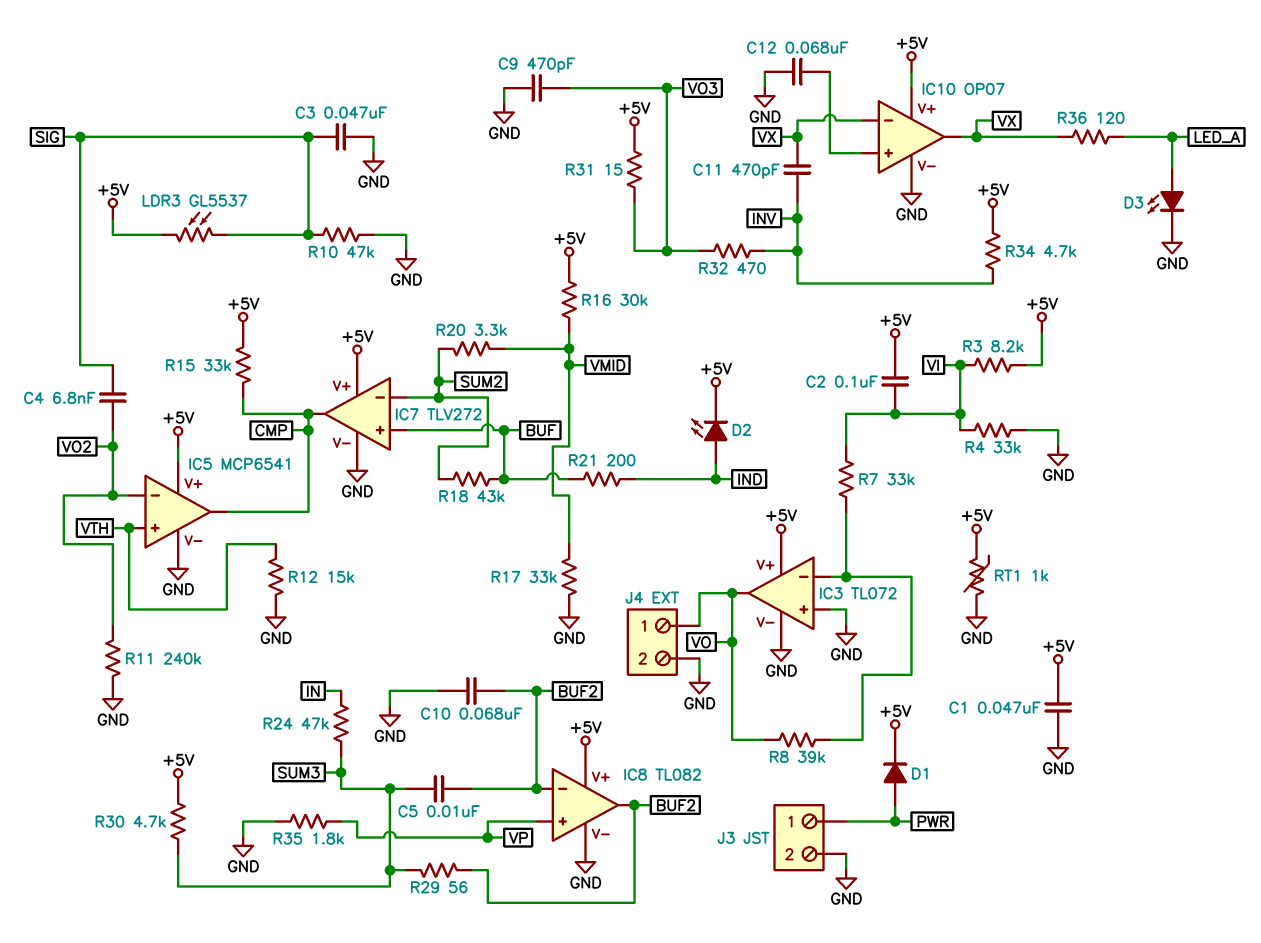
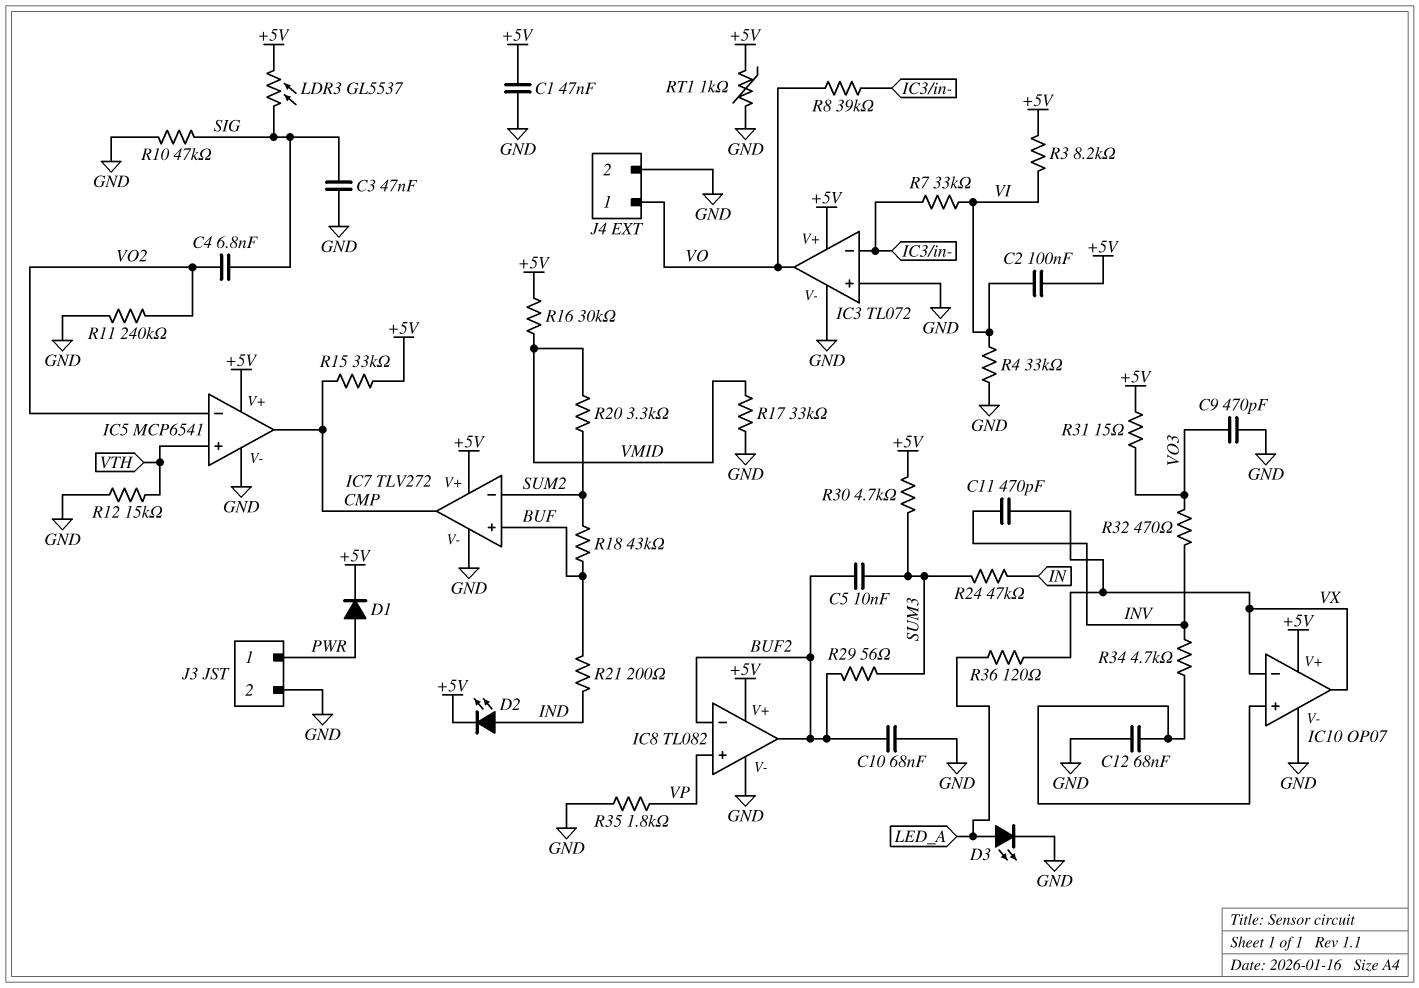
R34: 4.7k (+5V, INV) -> 4.7k (IC10/in+, INV)

